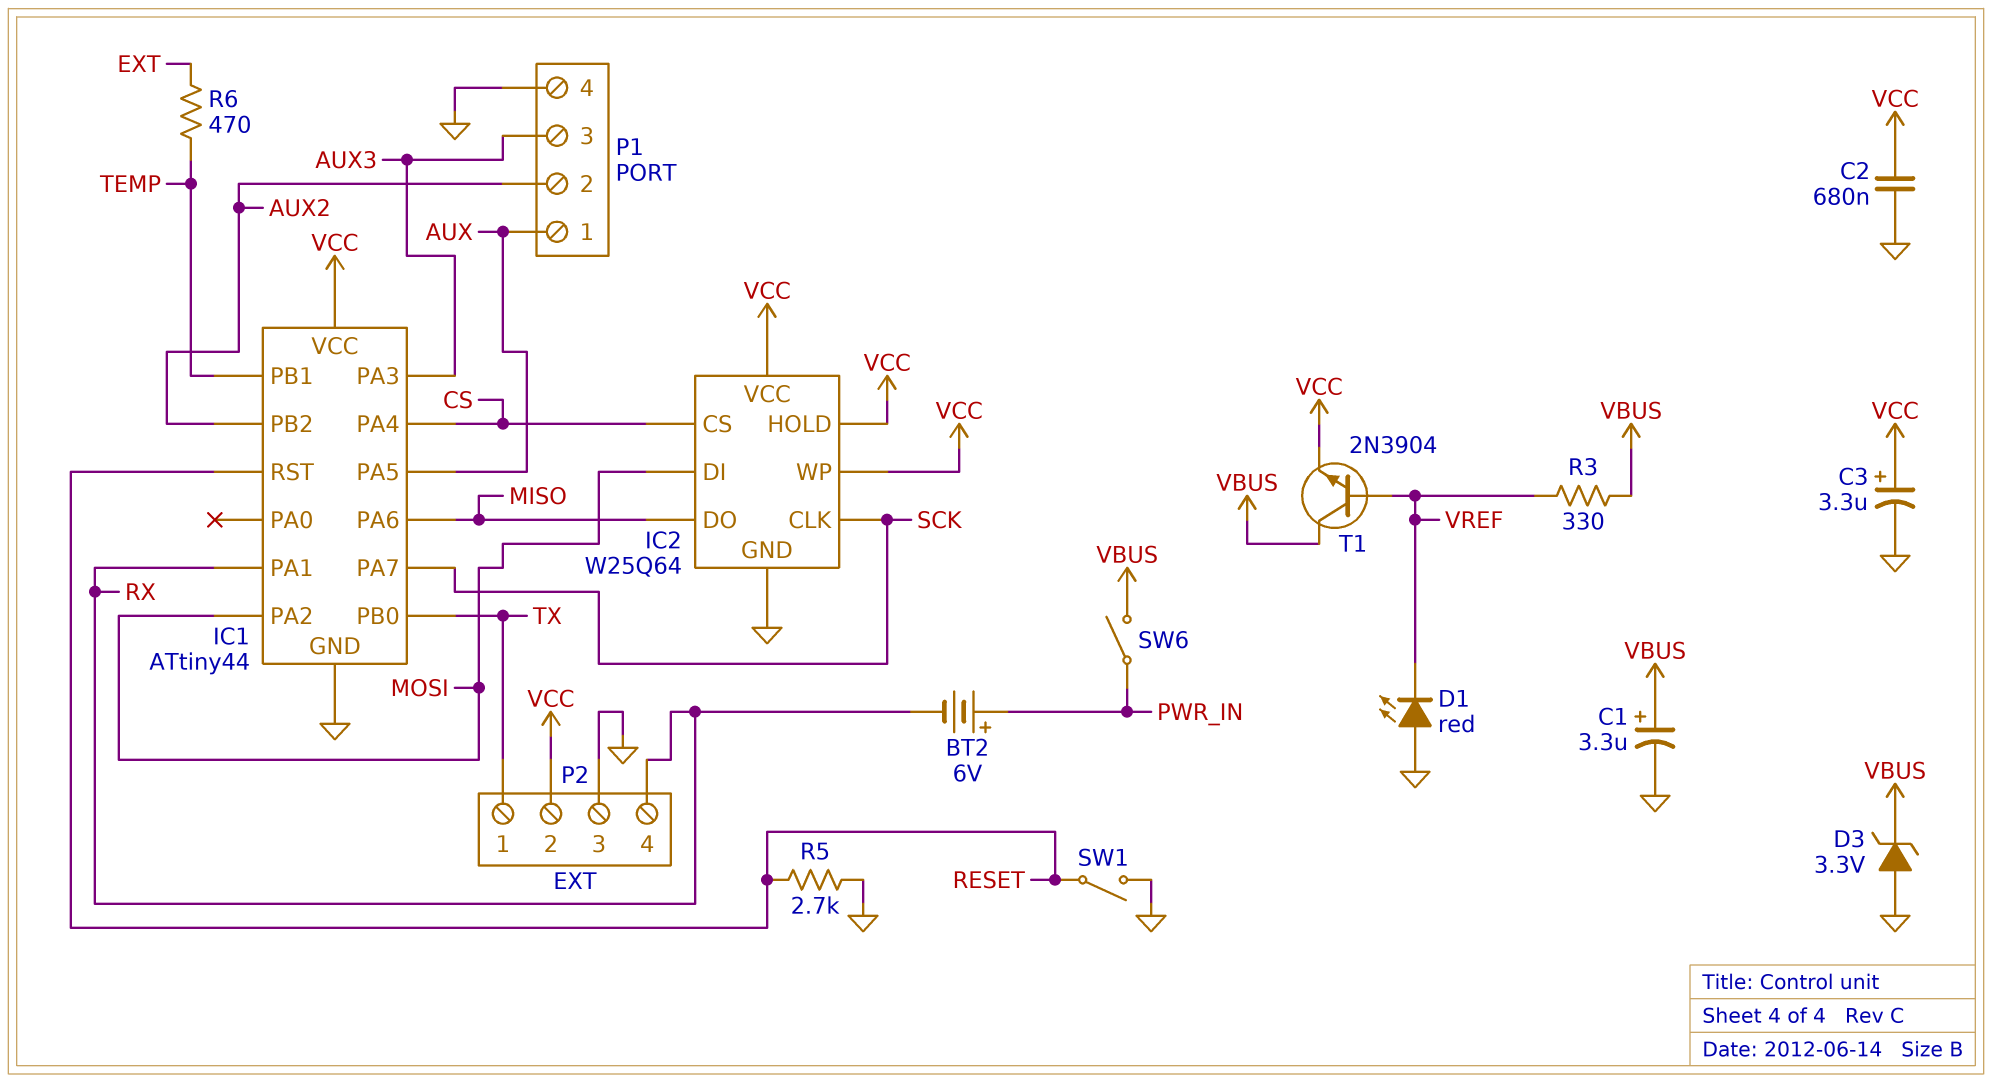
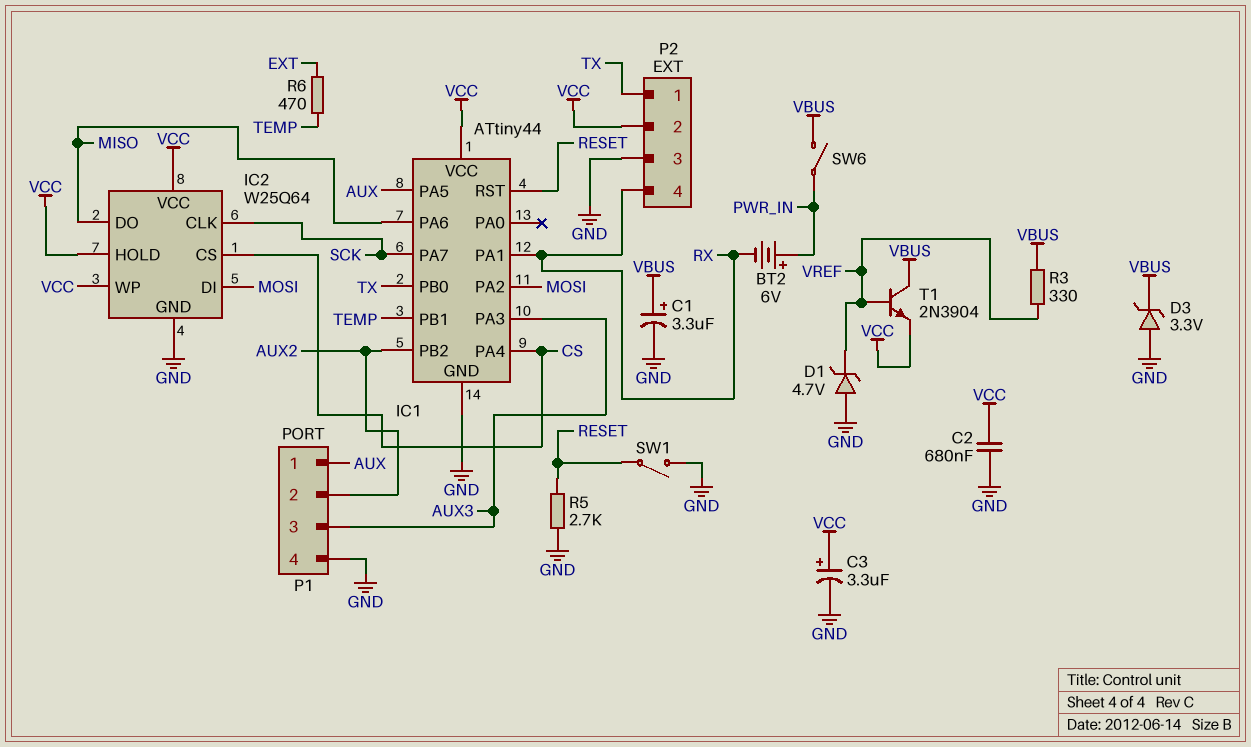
D1: LED red (A GND, K VREF) -> zener 4.7V (A GND, K VREF)

